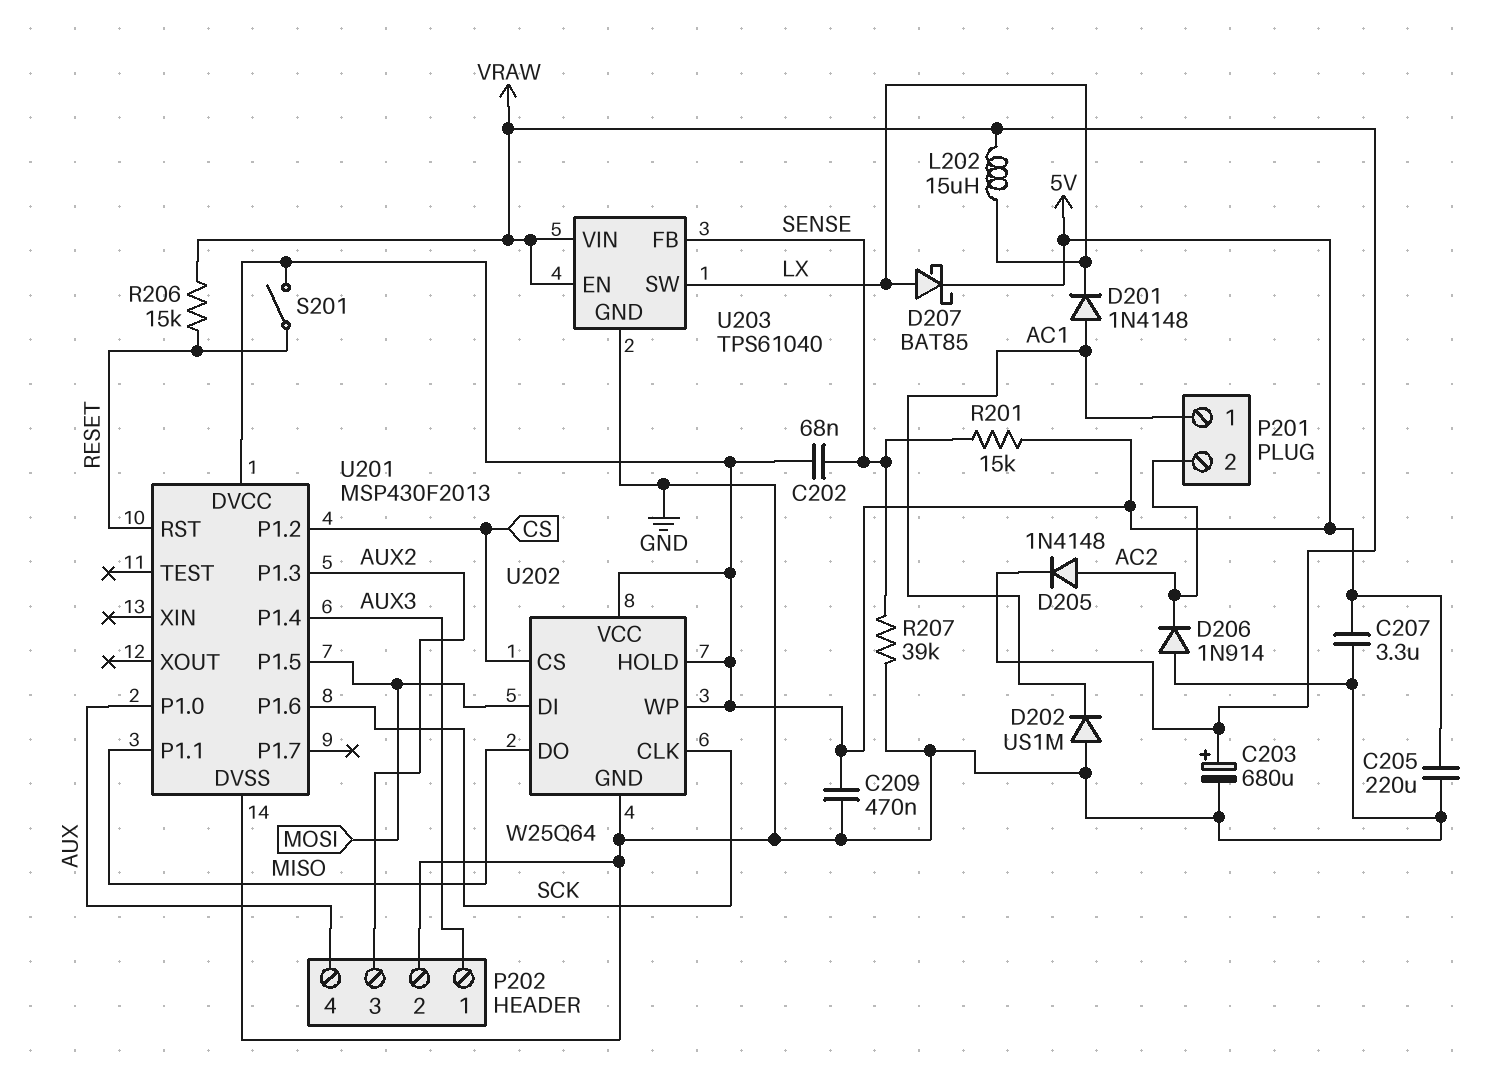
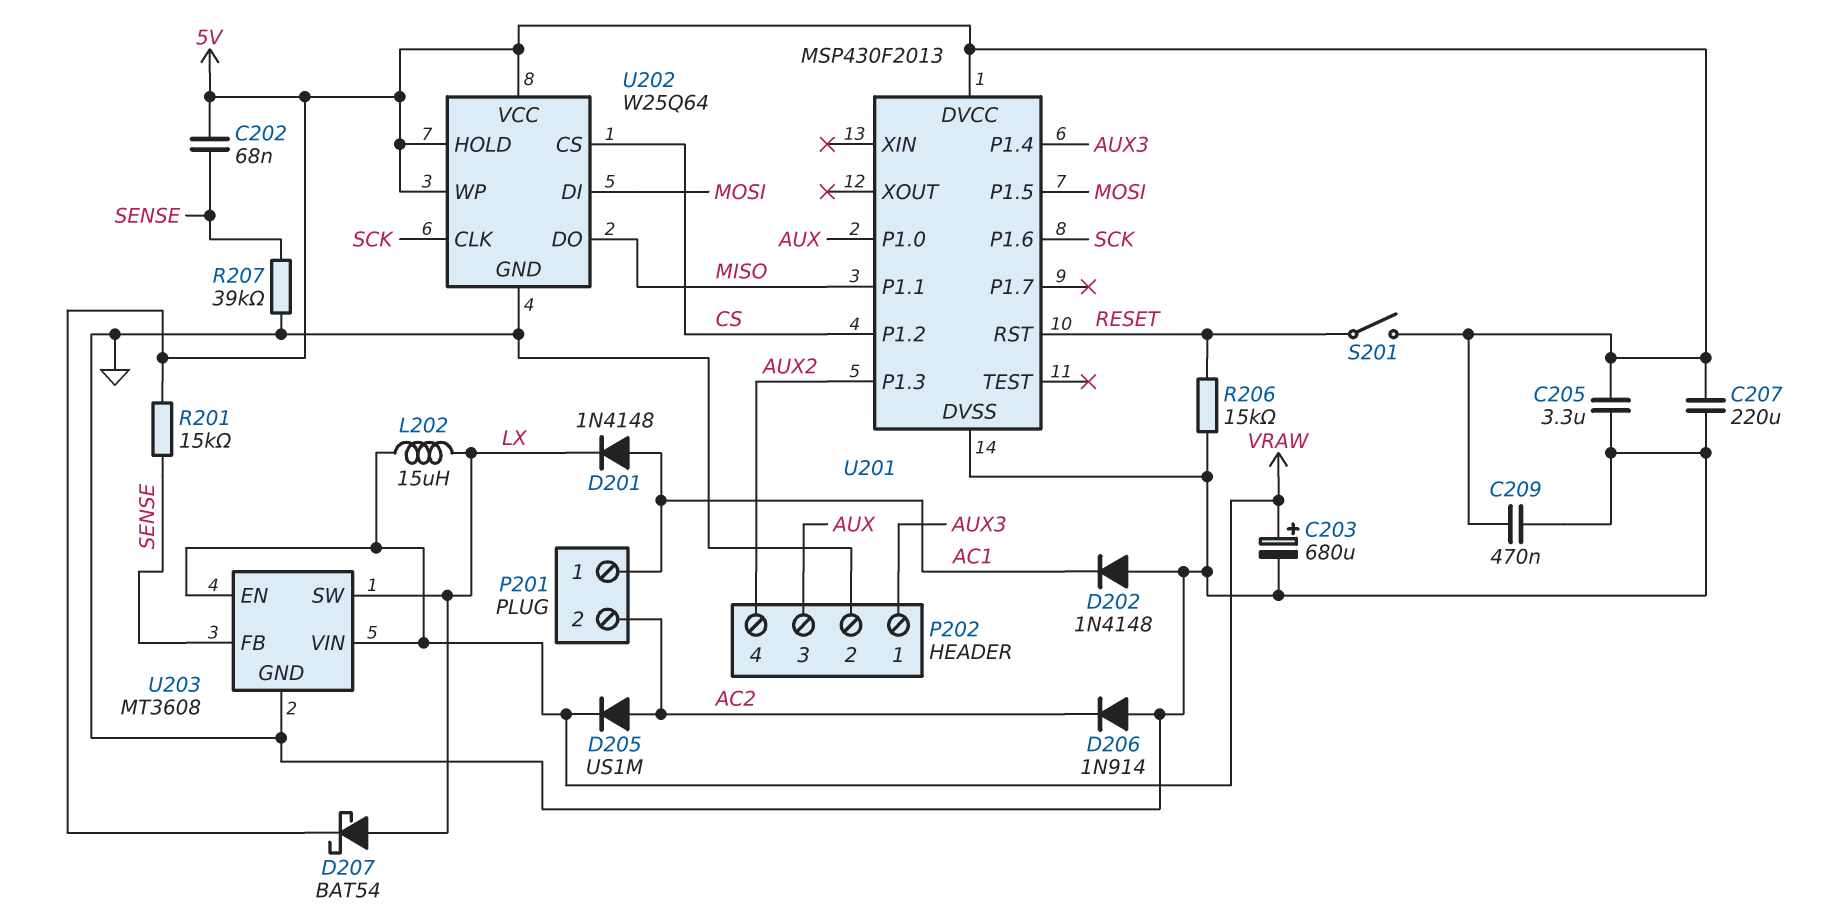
C205: 220uF (5V, GND) -> 3.3uF (5V, GND)
C207: 3.3uF (5V, GND) -> 220uF (5V, GND)
D202: diode US1M (A GND, K AC1) -> diode 1N4148 (A GND, K AC1)
D205: diode 1N4148 (A AC2, K VRAW) -> diode US1M (A AC2, K VRAW)
D207: schottky BAT85 (A LX, K 5V) -> schottky BAT54 (A LX, K 5V)
P202 pin 3: AUX2 -> AUX
P202 pin 4: AUX -> AUX2
R206: 15k (RESET, VRAW) -> 15k (GND, RESET)
U203: TPS61040 -> MT3608

